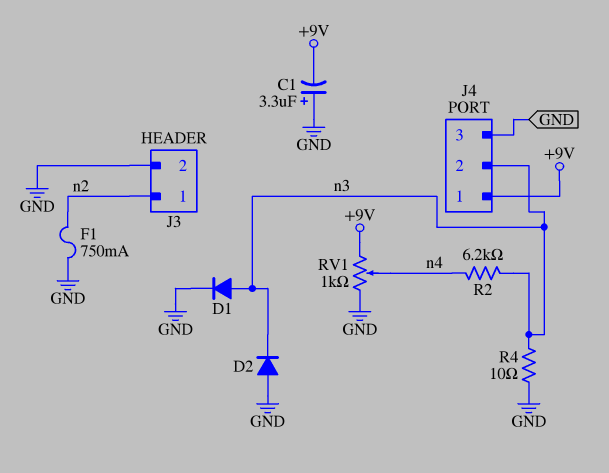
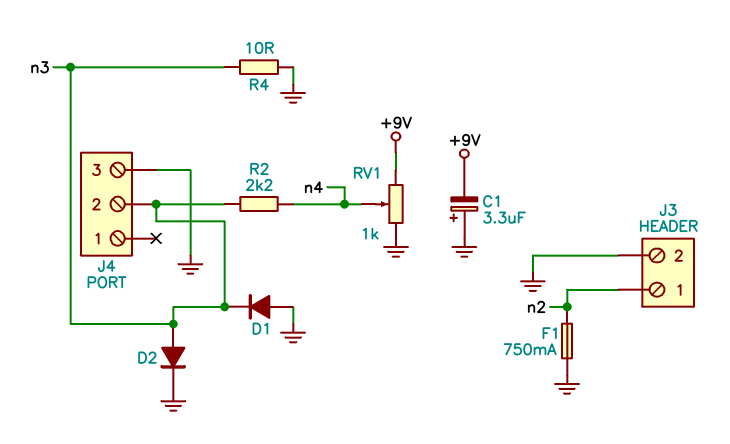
D1: diode (A n3, K GND) -> diode (A GND, K n3)
D2: diode (A GND, K n3) -> diode (A n3, K GND)
J4 pin 1: +9V -> none
R2: 6.2k (n3, n4) -> 2.2k (n3, n4)

